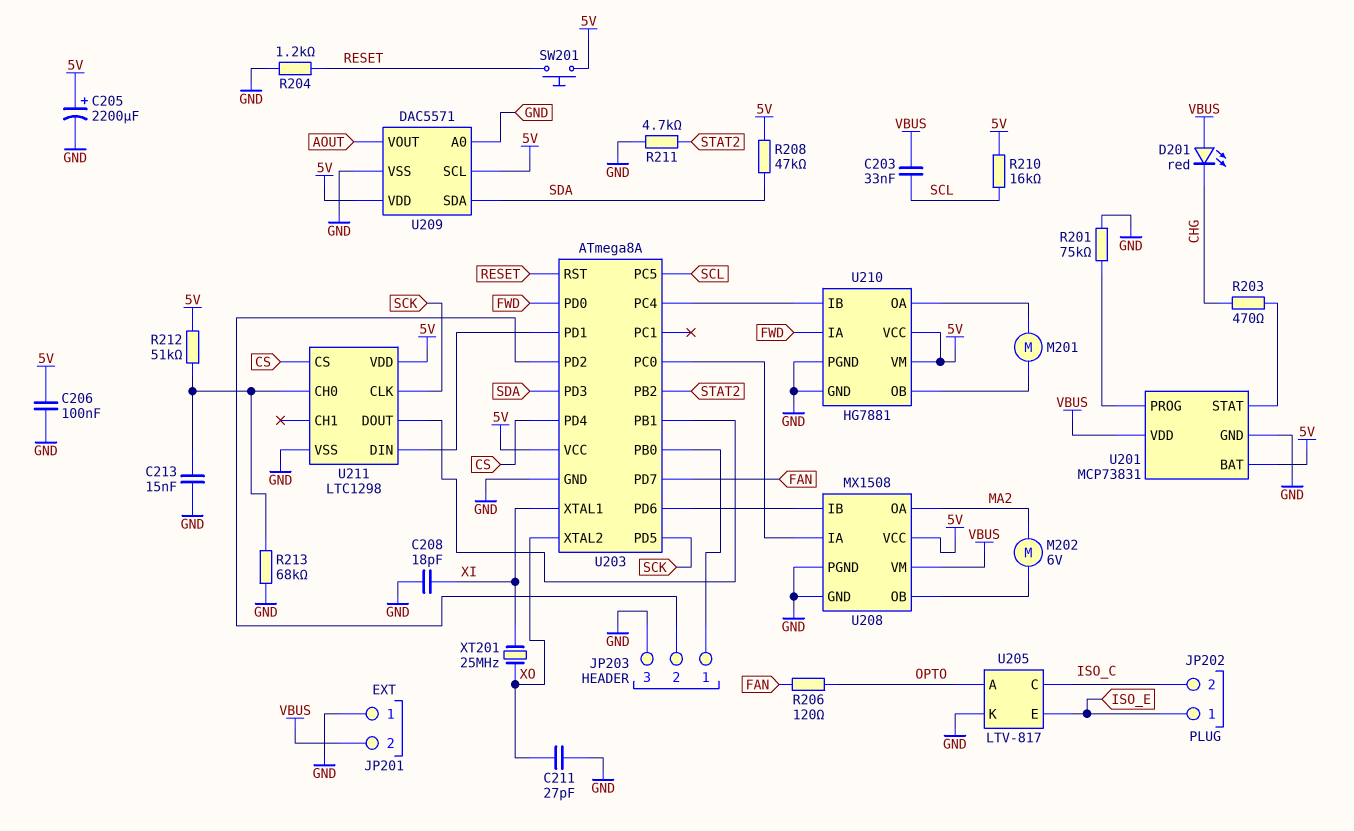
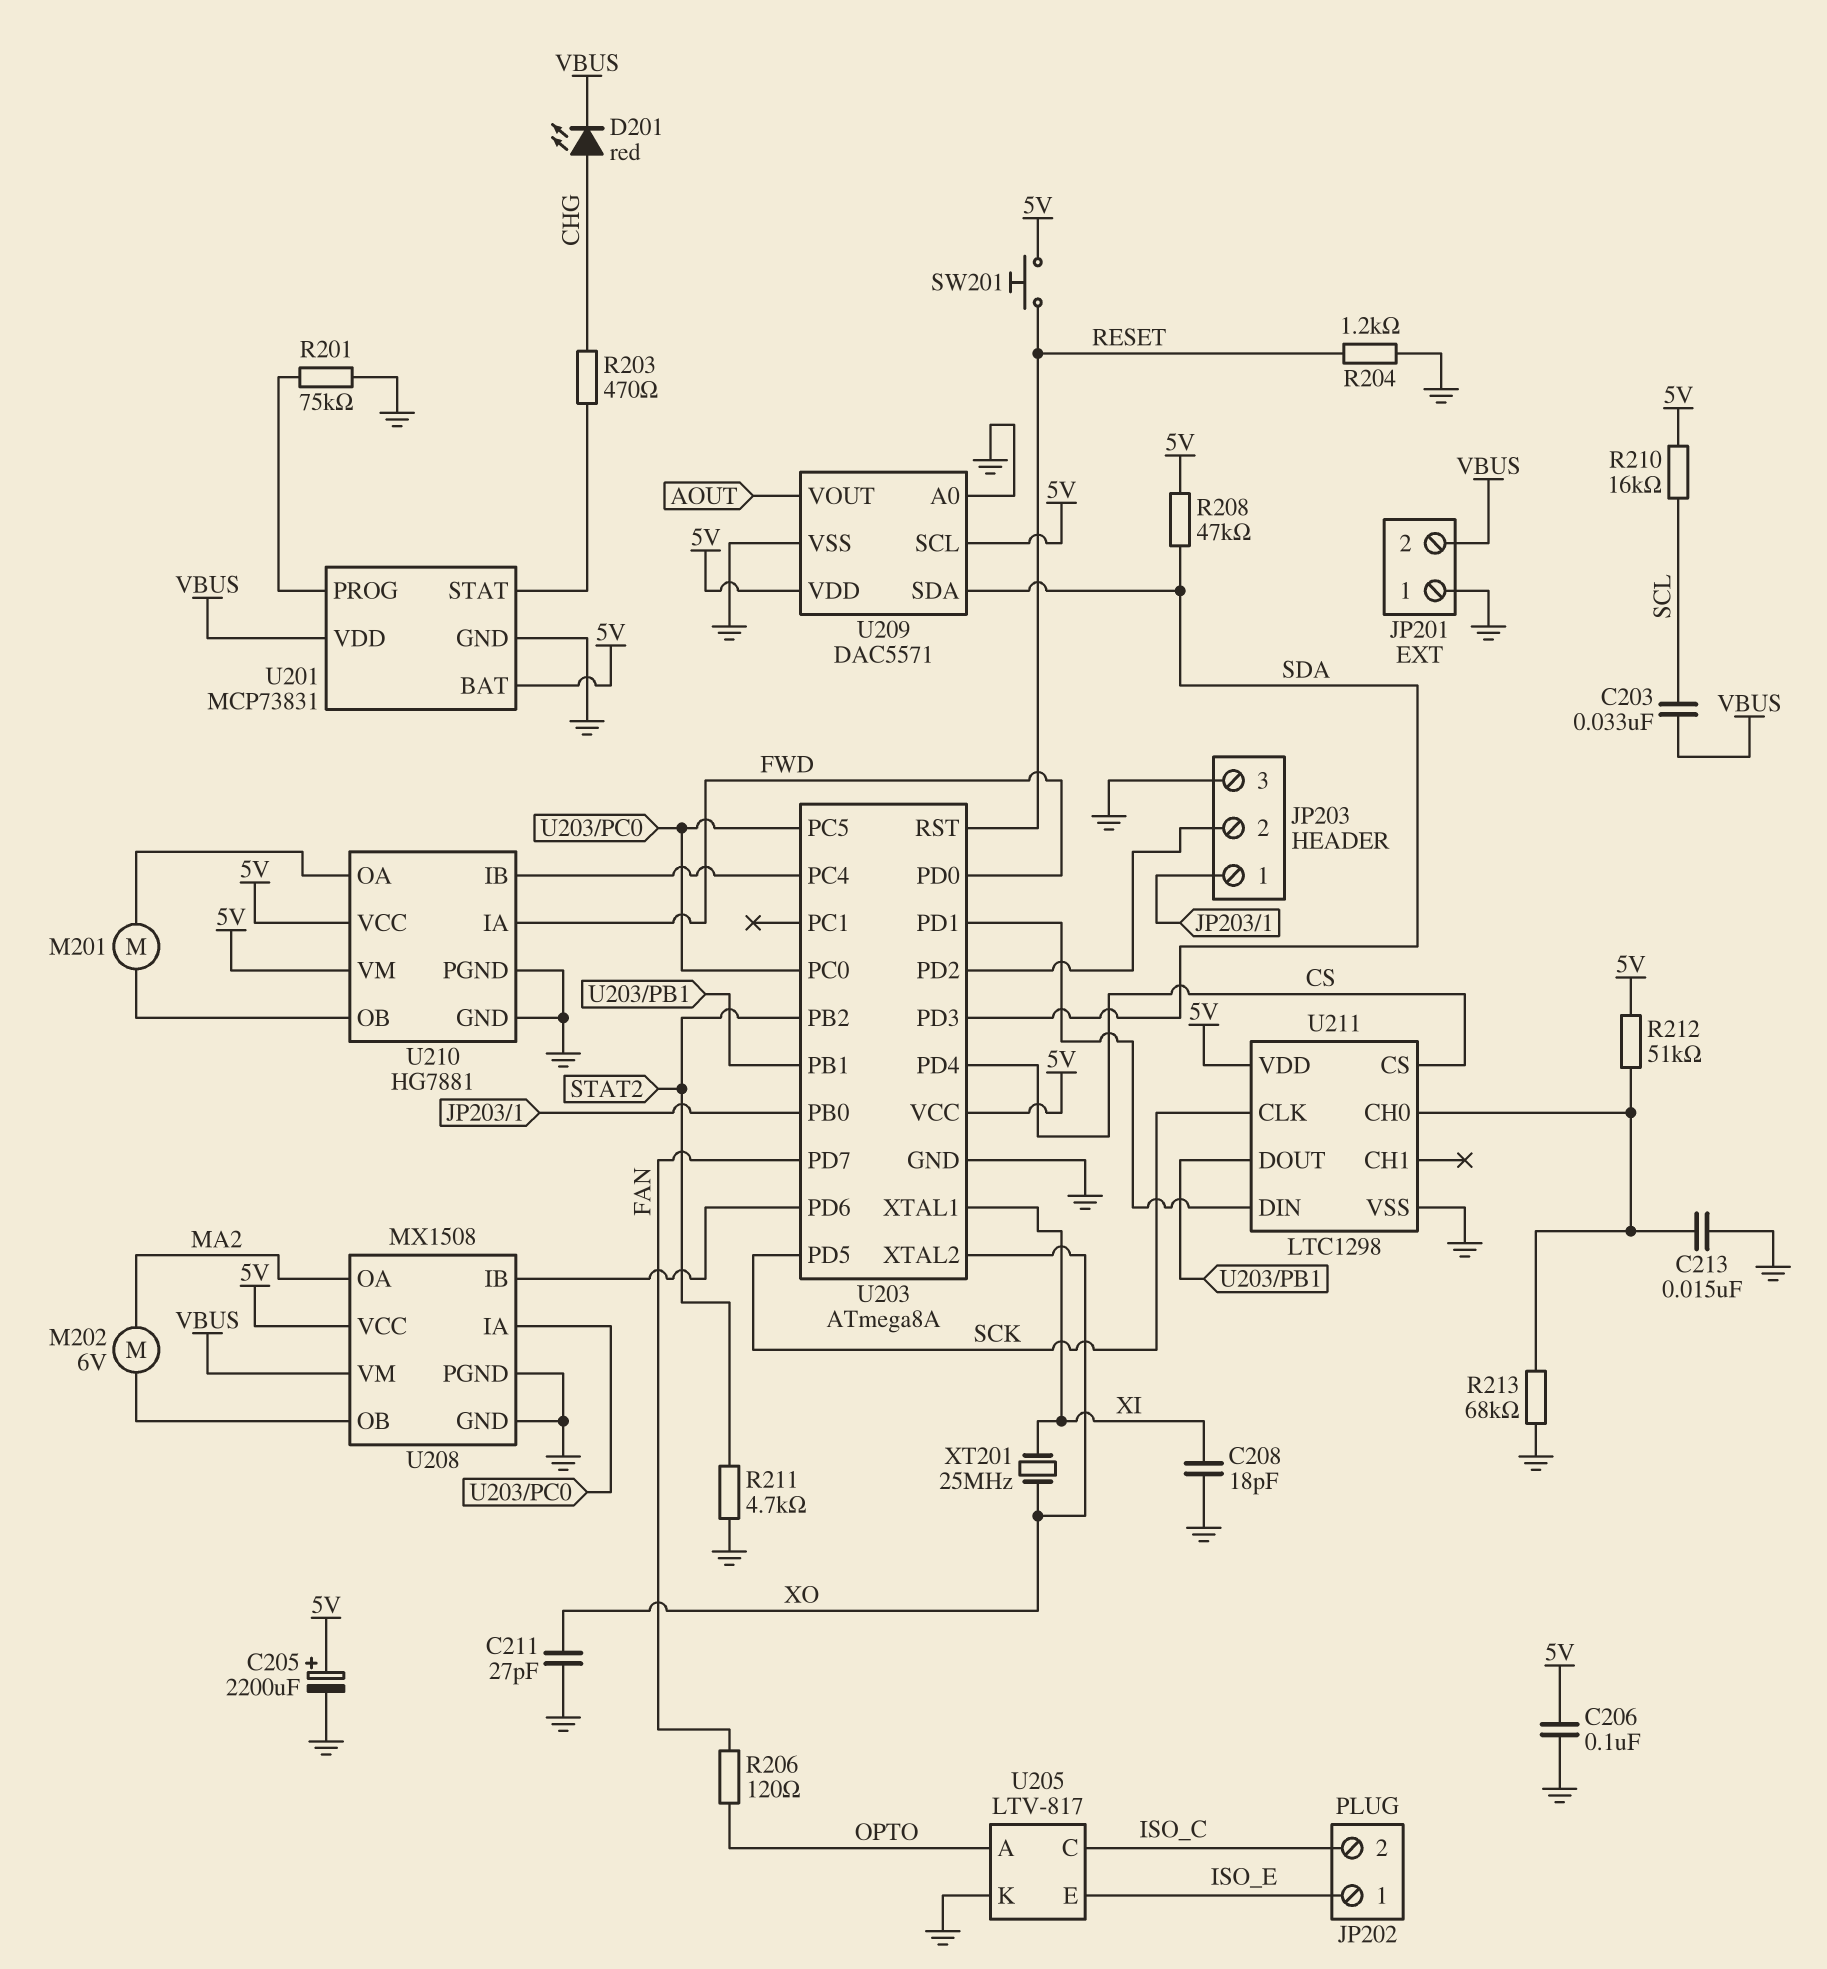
D201: LED red (A VBUS, K CHG) -> LED red (A CHG, K VBUS)
U203 pin PC5: SCL -> U203/PC0

